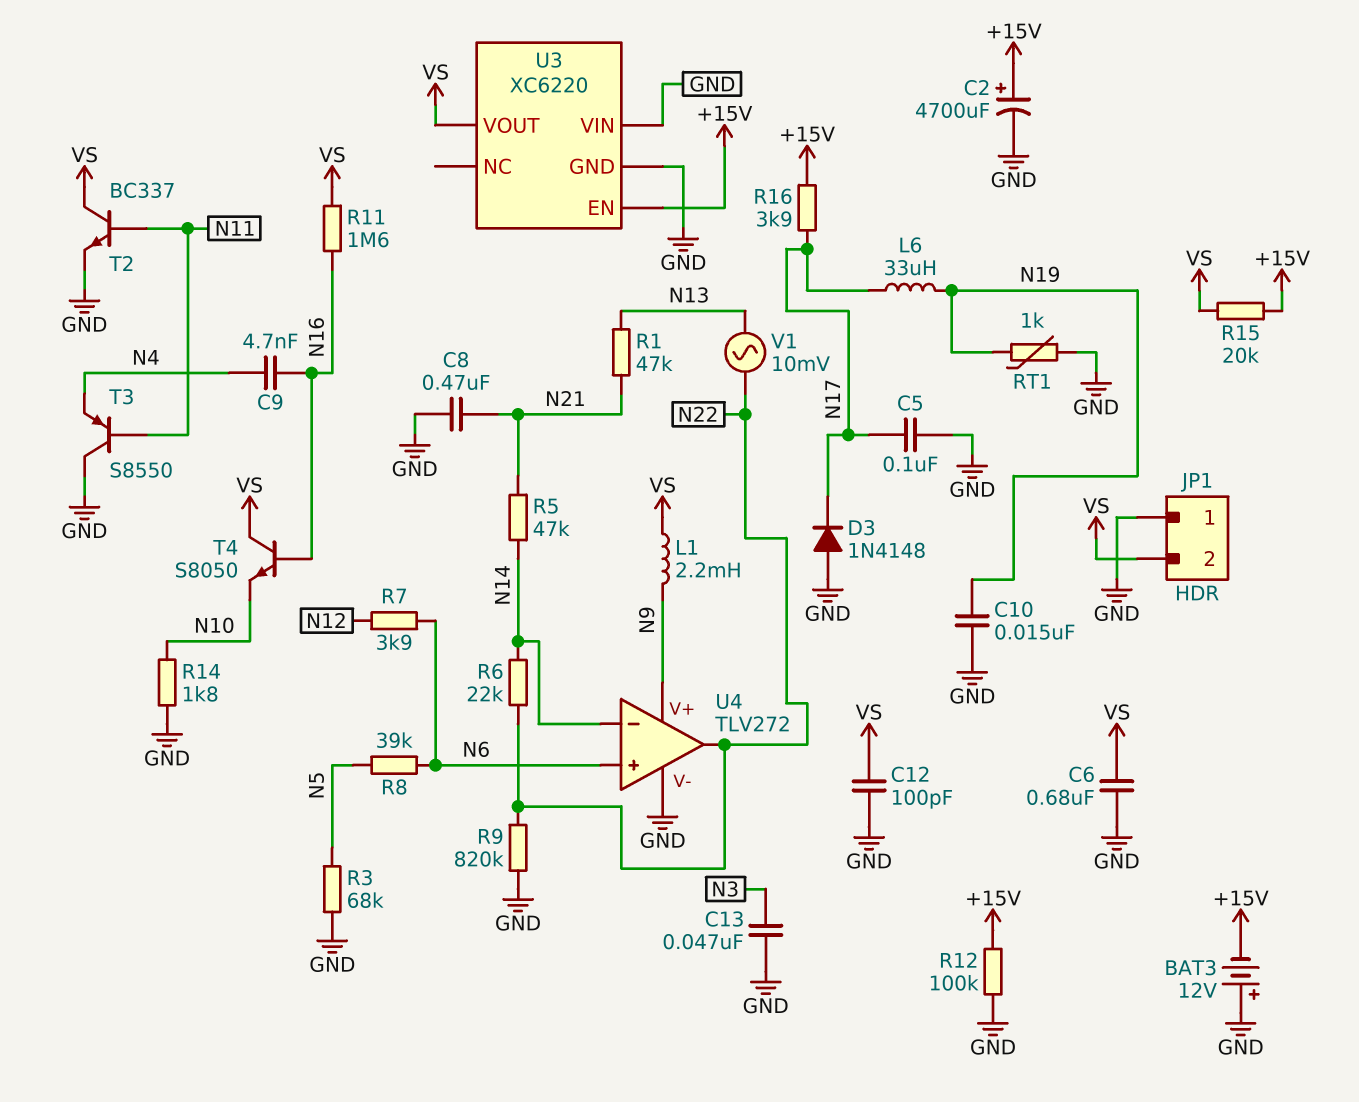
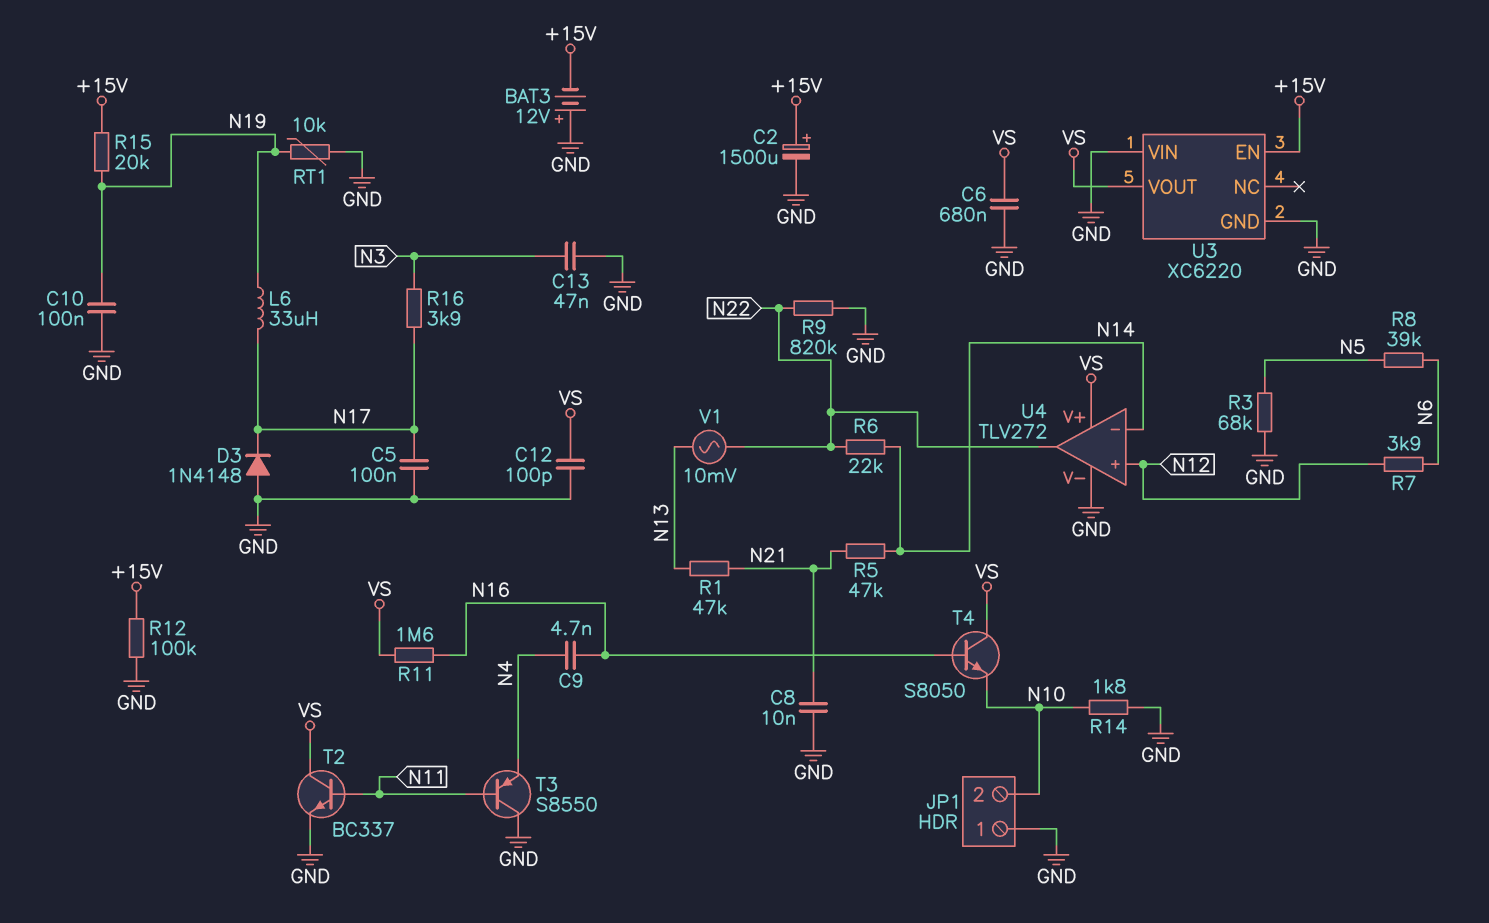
C2: 4700uF (plus +15V, minus GND) -> 1500uF (plus +15V, minus GND)
C8: 470nF (GND, N21) -> 10nF (GND, N21)
C10: 15nF (GND, N19) -> 100nF (GND, N19)
JP1 pin 2: VS -> N10
L1: 2.2mH (N9, VS) -> none
R15: 20k (+15V, VS) -> 20k (+15V, N19)
R16: 3.9k (+15V, N17) -> 3.9k (N3, N17)
RT1: 1k (GND, N19) -> 10k (GND, N19)
U4 pin V+: N9 -> VS
U4 pin in+: N6 -> N12

